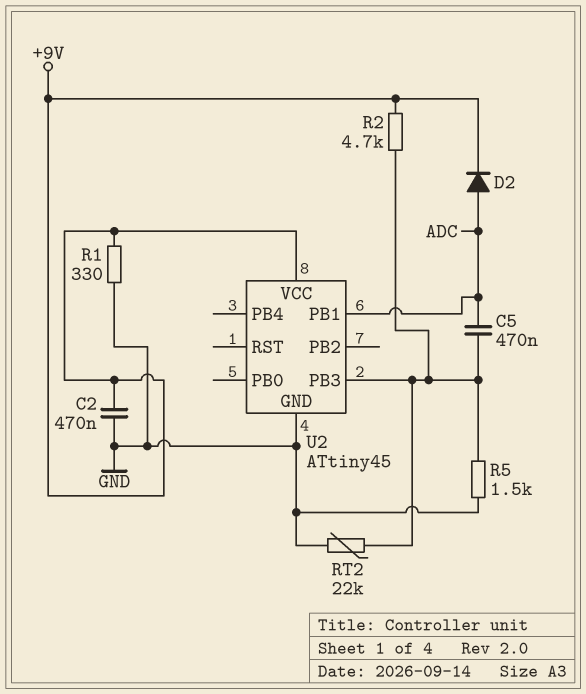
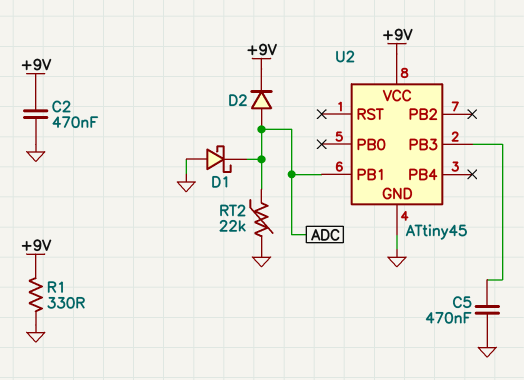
C5: 470nF (ADC, U2/PB3) -> 470nF (GND, U2/PB3)
D1: none -> schottky (A GND, K ADC)
R2: 4.7k (+9V, U2/PB3) -> none
R5: 1.5k (GND, U2/PB3) -> none
RT2: 22k (GND, U2/PB3) -> 22k (ADC, GND)

